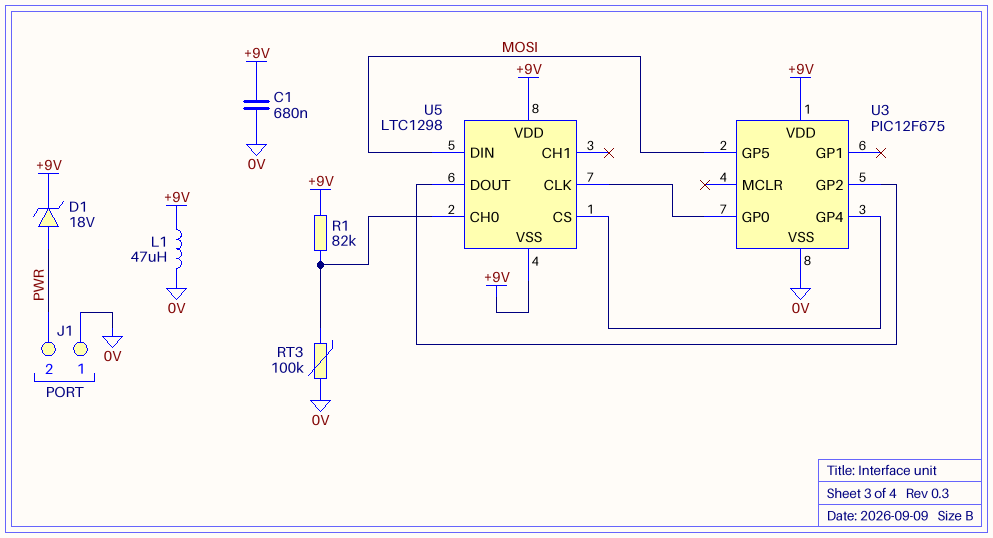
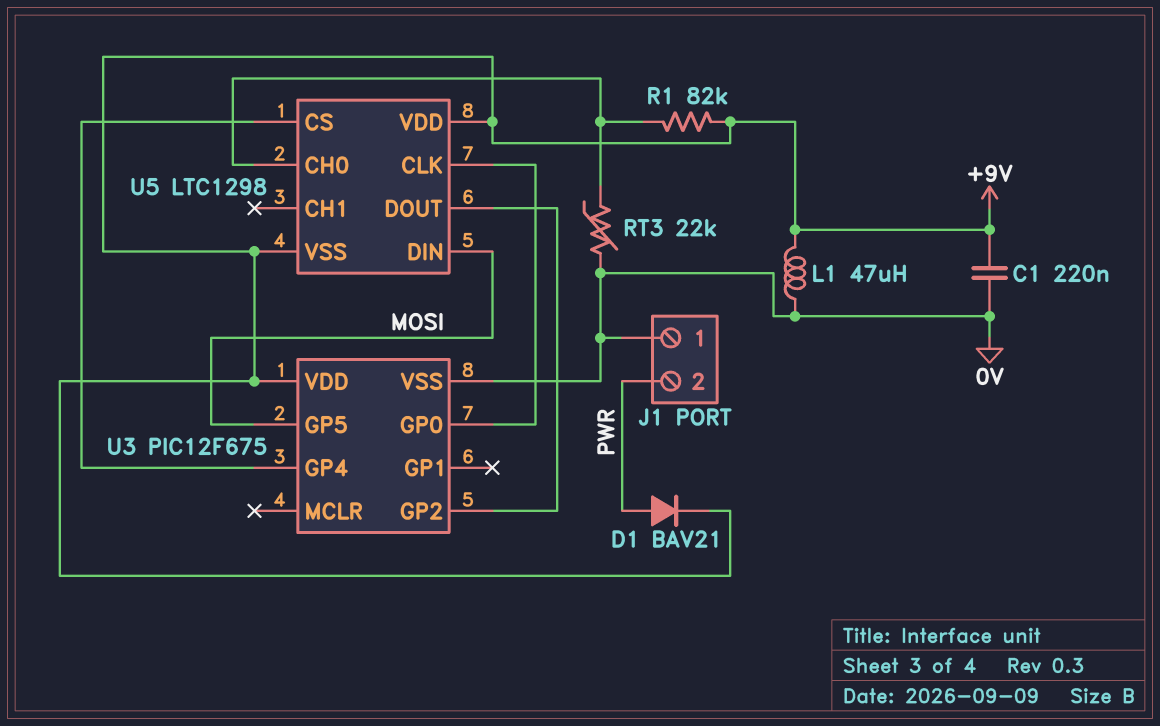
C1: 680nF (+9V, 0V) -> 220nF (+9V, 0V)
D1: zener 18V (A PWR, K +9V) -> diode BAV21 (A PWR, K +9V)
RT3: 100k (0V, U5/CH0) -> 22k (0V, U5/CH0)

